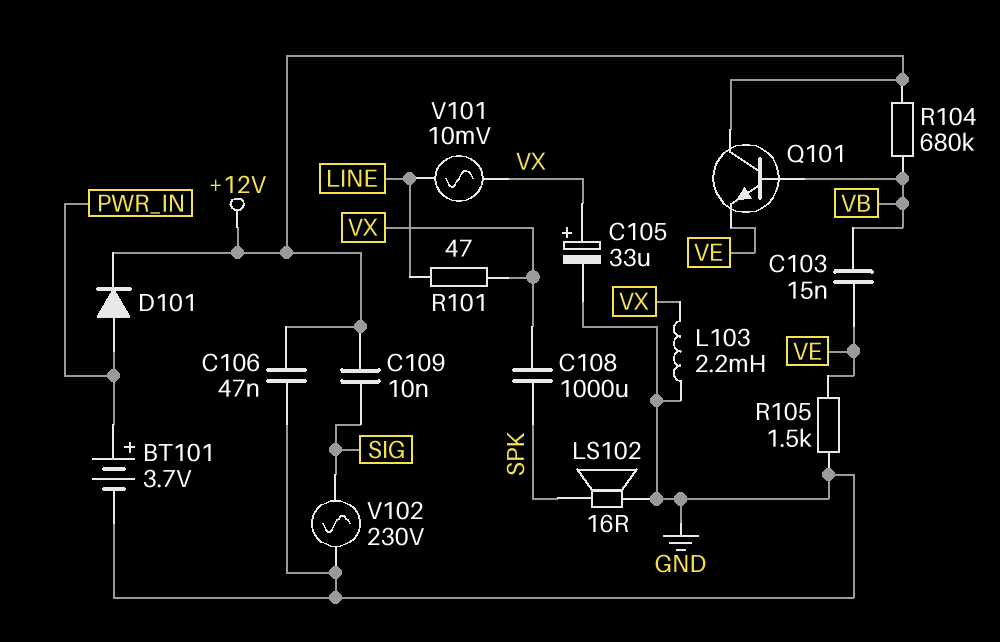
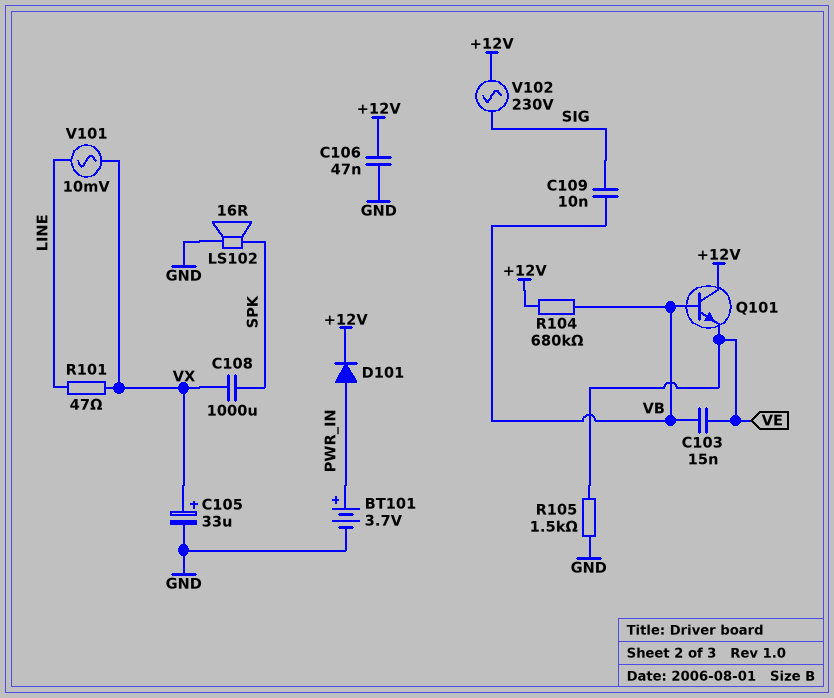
C109: 10nF (+12V, SIG) -> 10nF (SIG, VB)
L103: 2.2mH (GND, VX) -> none
V102: AC 230V (GND, SIG) -> AC 230V (+12V, SIG)

